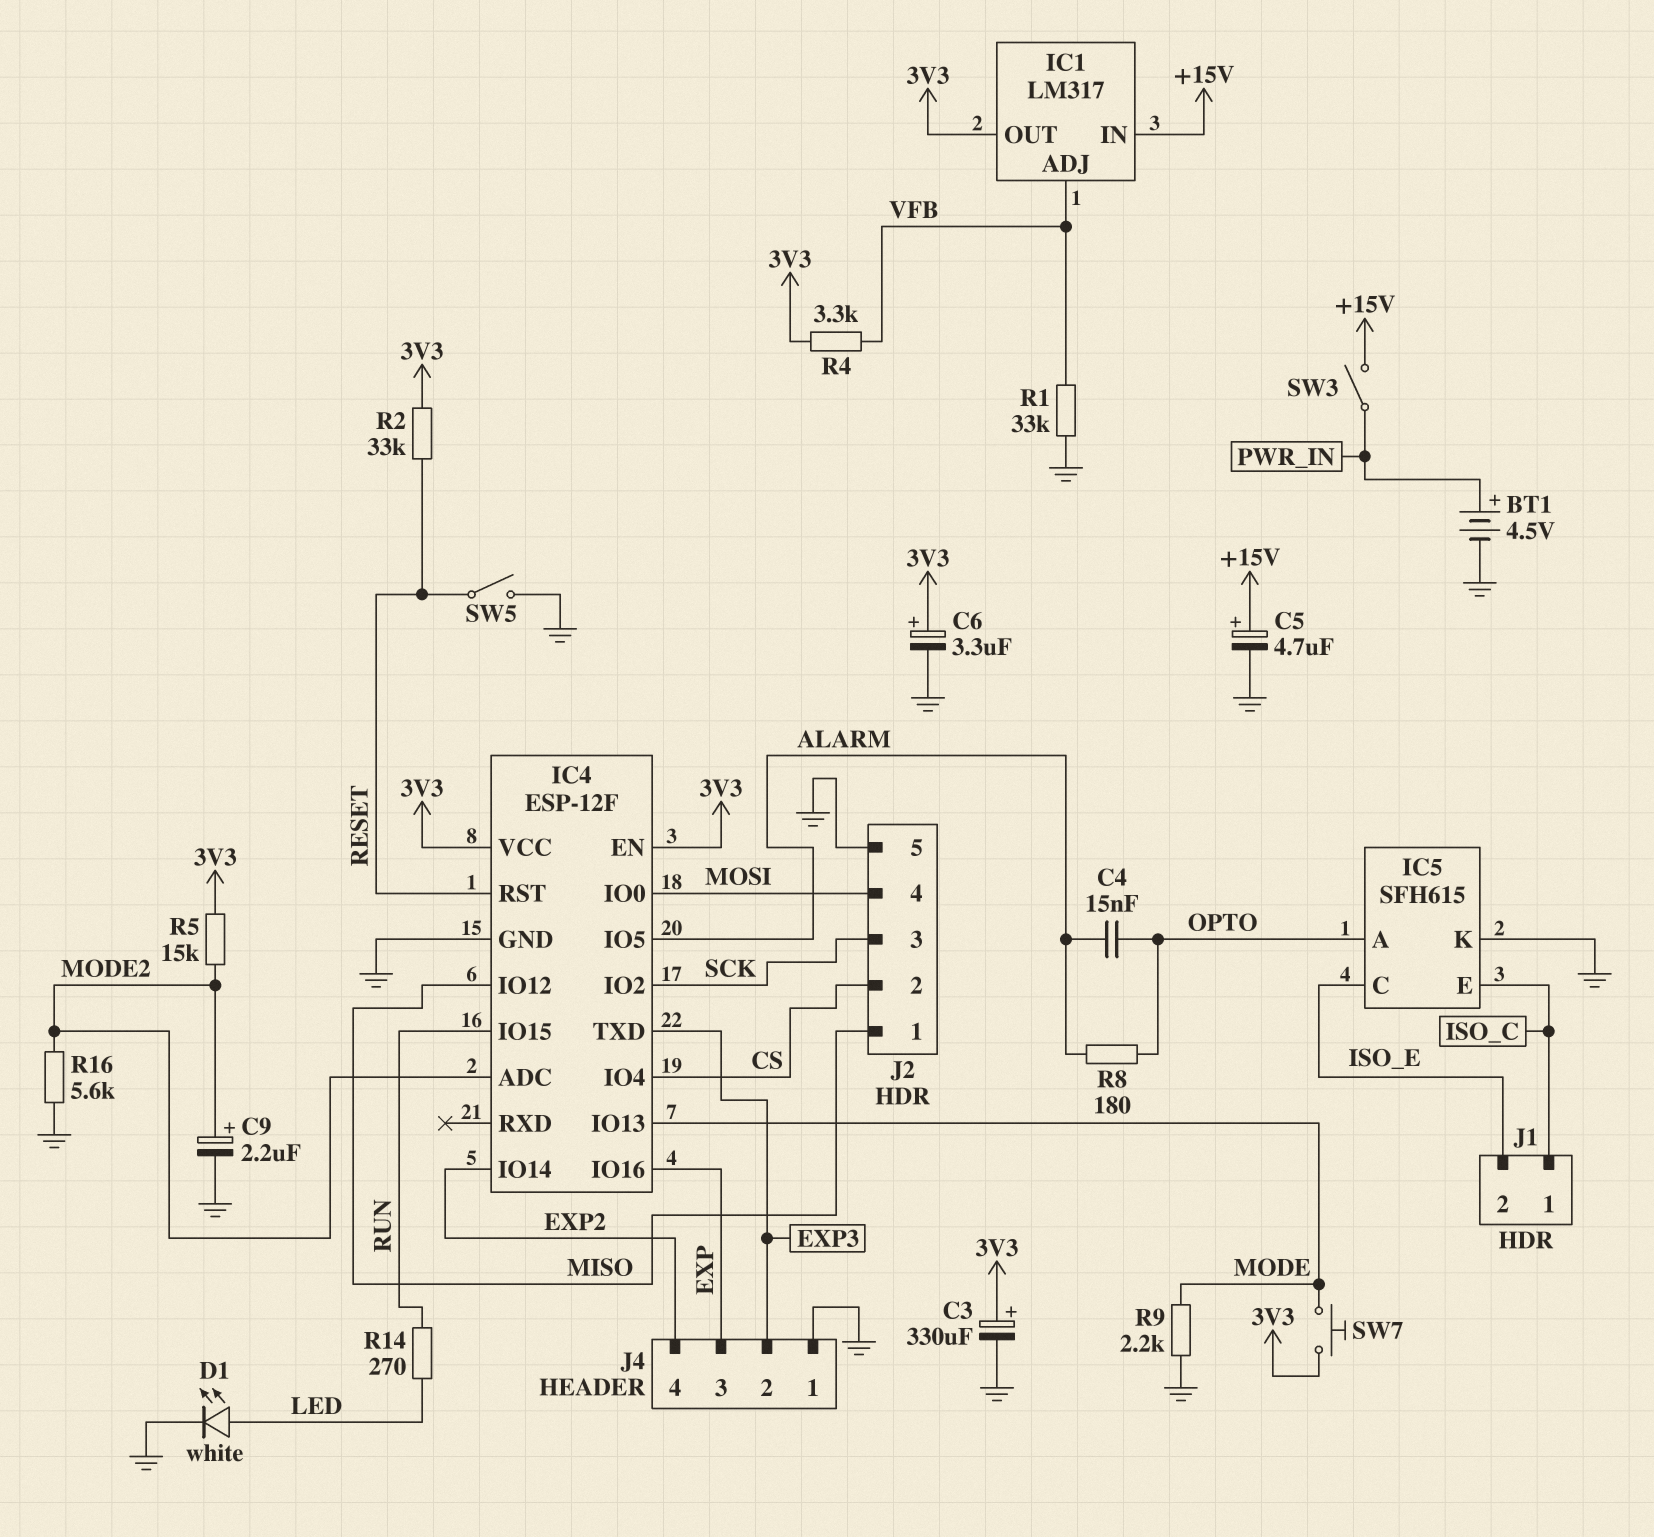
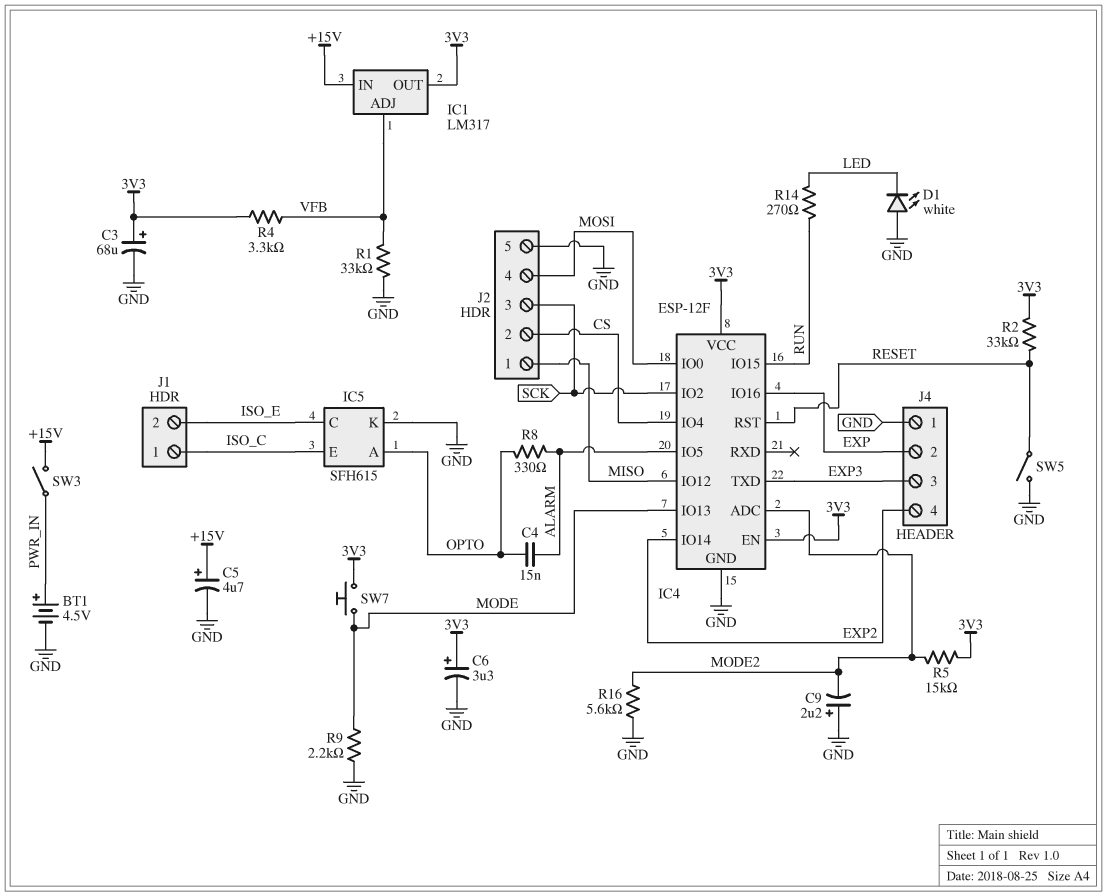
C3: 330uF (plus 3V3, minus GND) -> 68uF (plus 3V3, minus GND)
C9: 2.2uF (plus MODE2, minus GND) -> 2.2uF (plus GND, minus MODE2)
D1: LED white (A LED, K GND) -> LED white (A GND, K LED)
J4 pin 2: EXP3 -> EXP
J4 pin 3: EXP -> EXP3
R8: 180 (ALARM, OPTO) -> 330 (ALARM, OPTO)

